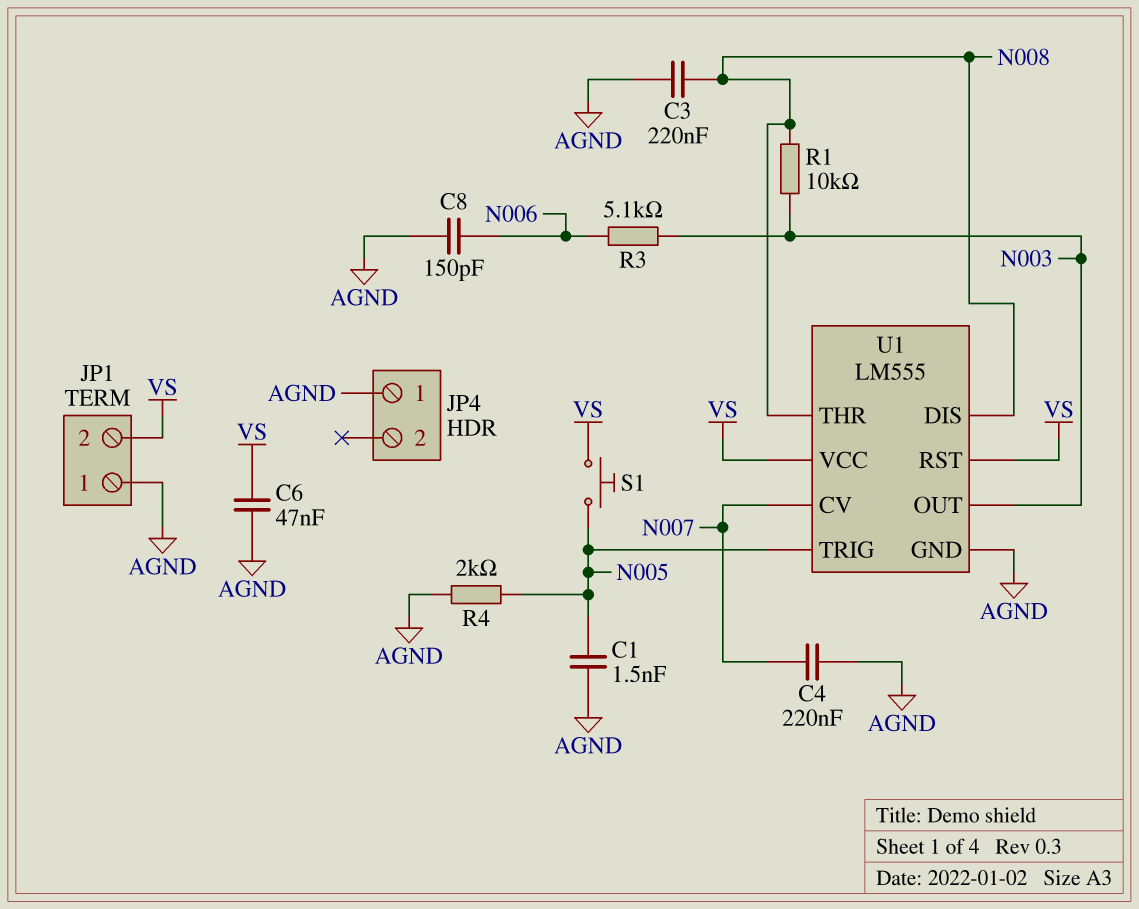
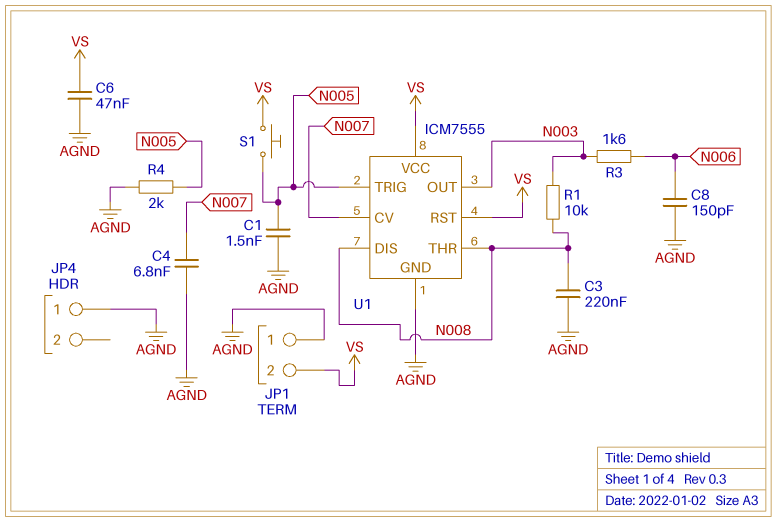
C4: 220nF (AGND, N007) -> 6.8nF (AGND, N007)
R3: 5.1k (N003, N006) -> 1.6k (N003, N006)
U1: LM555 -> ICM7555

